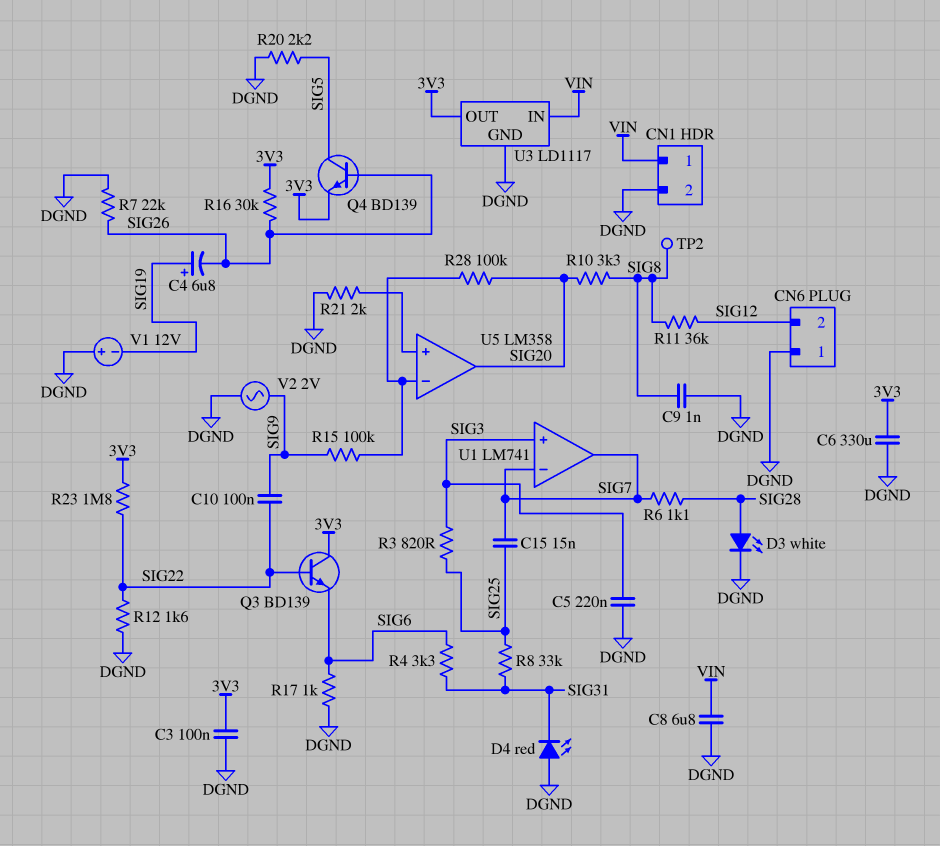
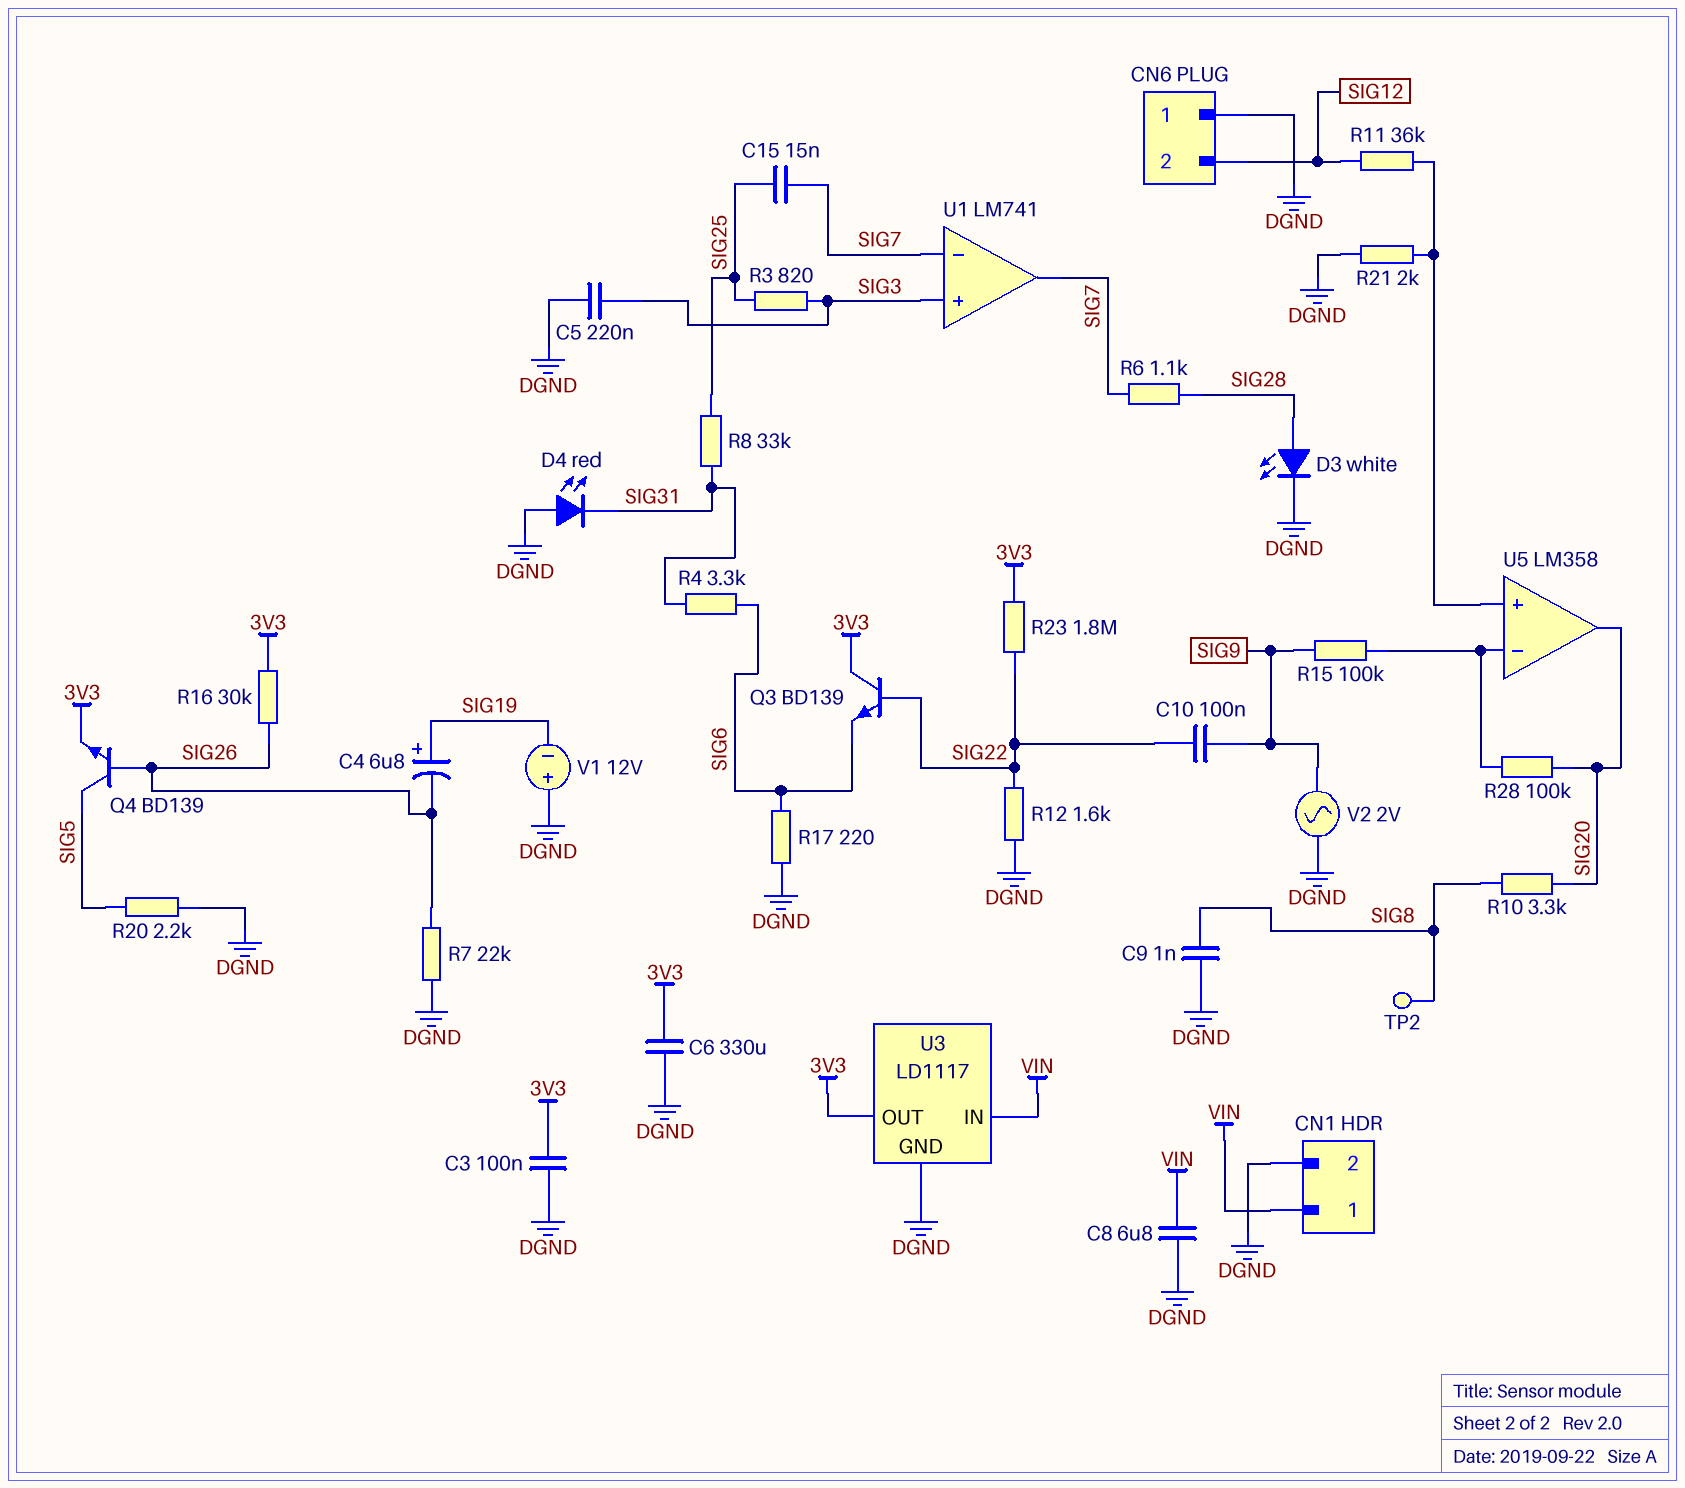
R11: 36k (SIG8, SIG12) -> 36k (SIG12, U5/in+)
R17: 1k (DGND, SIG6) -> 220 (DGND, SIG6)

